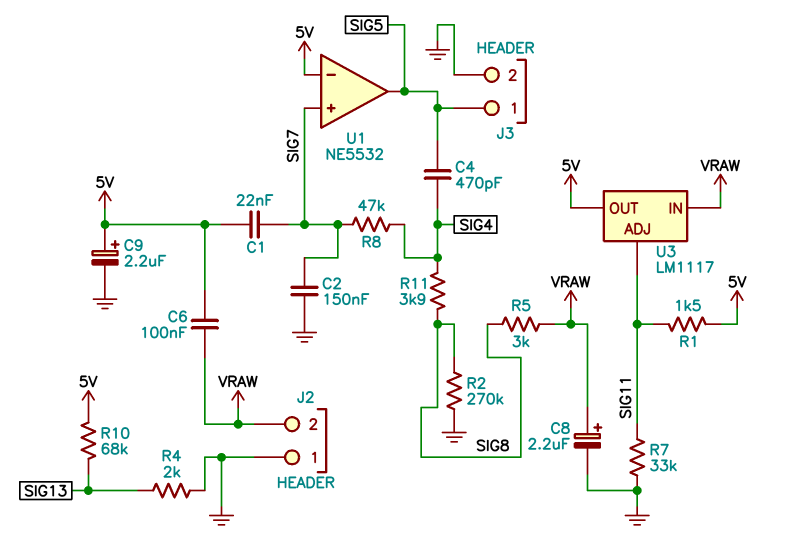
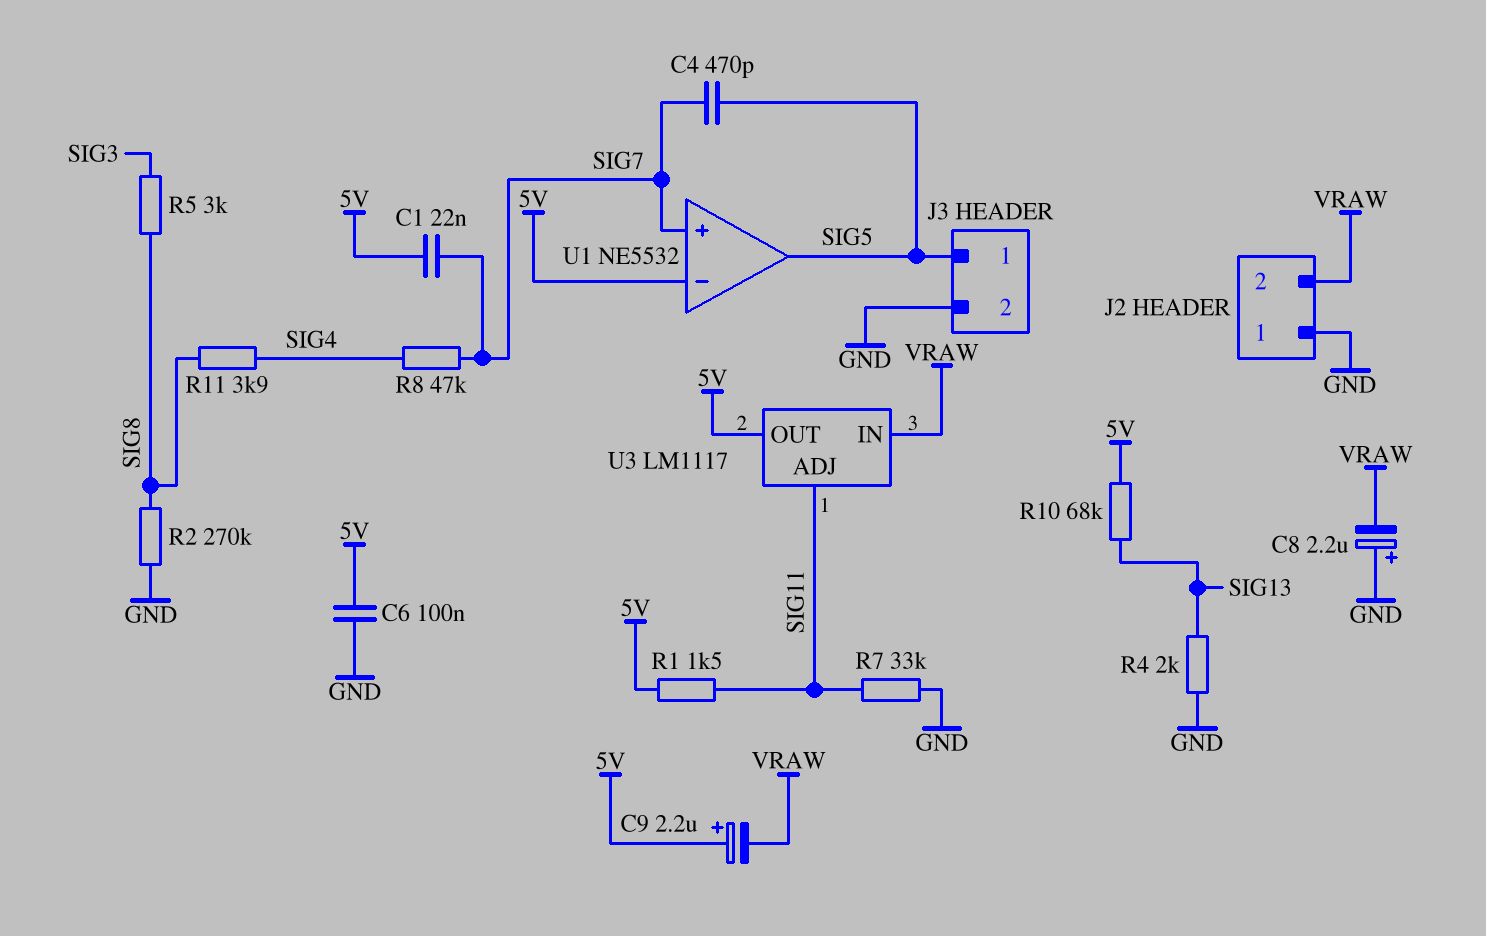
C2: 150nF (GND, SIG7) -> none
C4: 470pF (SIG4, SIG5) -> 470pF (SIG5, SIG7)
C6: 100nF (5V, VRAW) -> 100nF (5V, GND)
C8: 2.2uF (plus VRAW, minus GND) -> 2.2uF (plus GND, minus VRAW)
C9: 2.2uF (plus 5V, minus GND) -> 2.2uF (plus 5V, minus VRAW)
R5: 3k (SIG8, VRAW) -> 3k (SIG3, SIG8)

